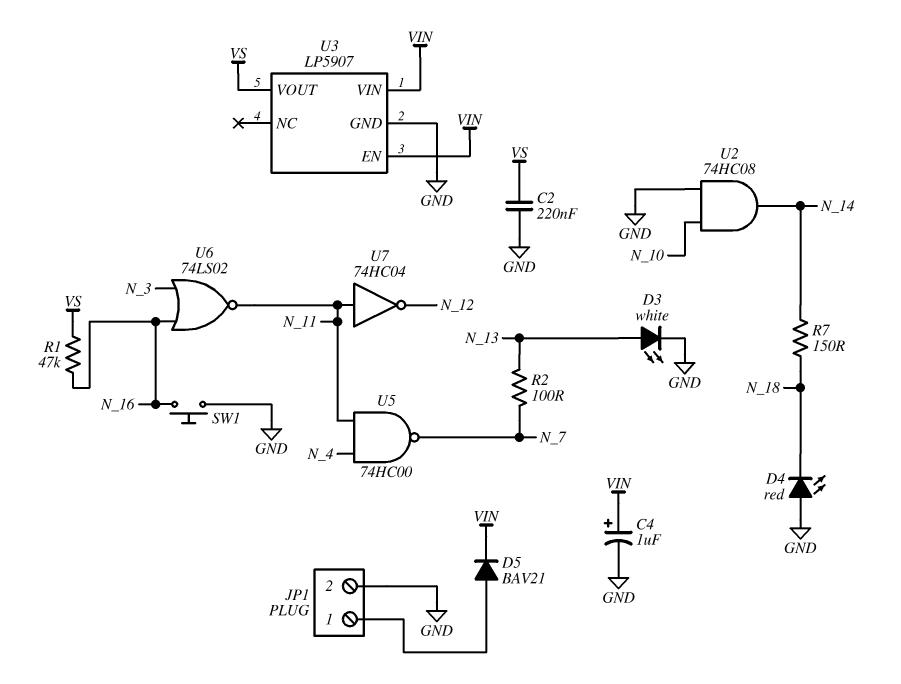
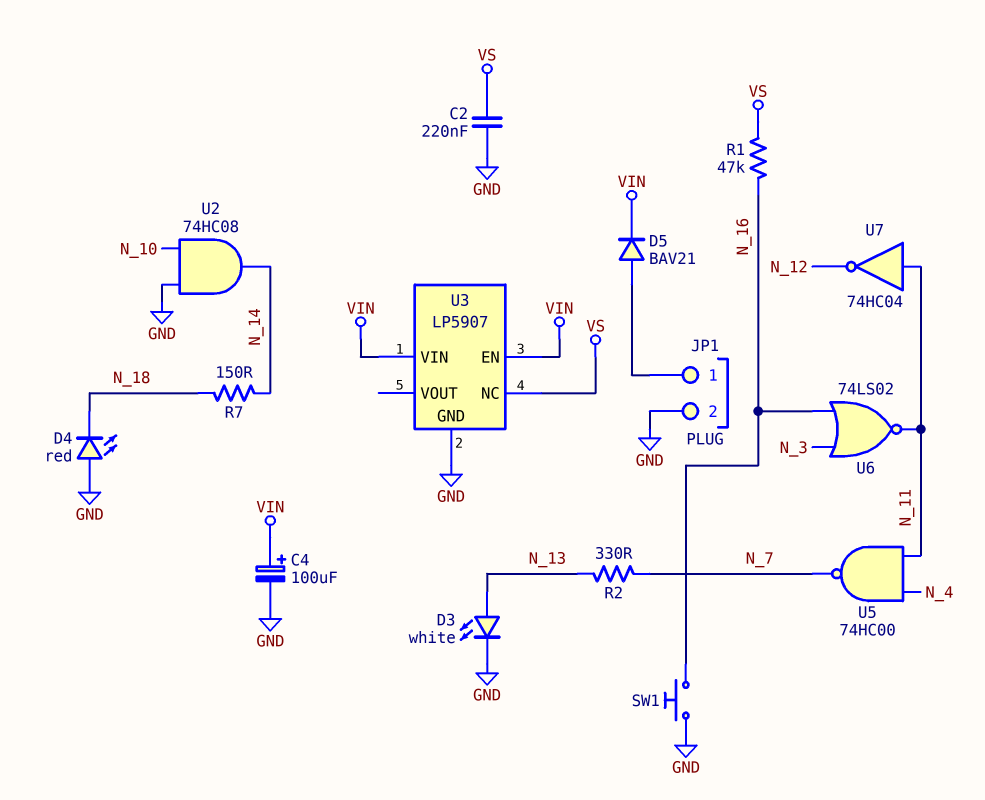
C4: 1uF (plus VIN, minus GND) -> 100uF (plus VIN, minus GND)
R2: 100 (N_7, N_13) -> 330 (N_7, N_13)
U3 pin NC: none -> VS
U3 pin VOUT: VS -> none

